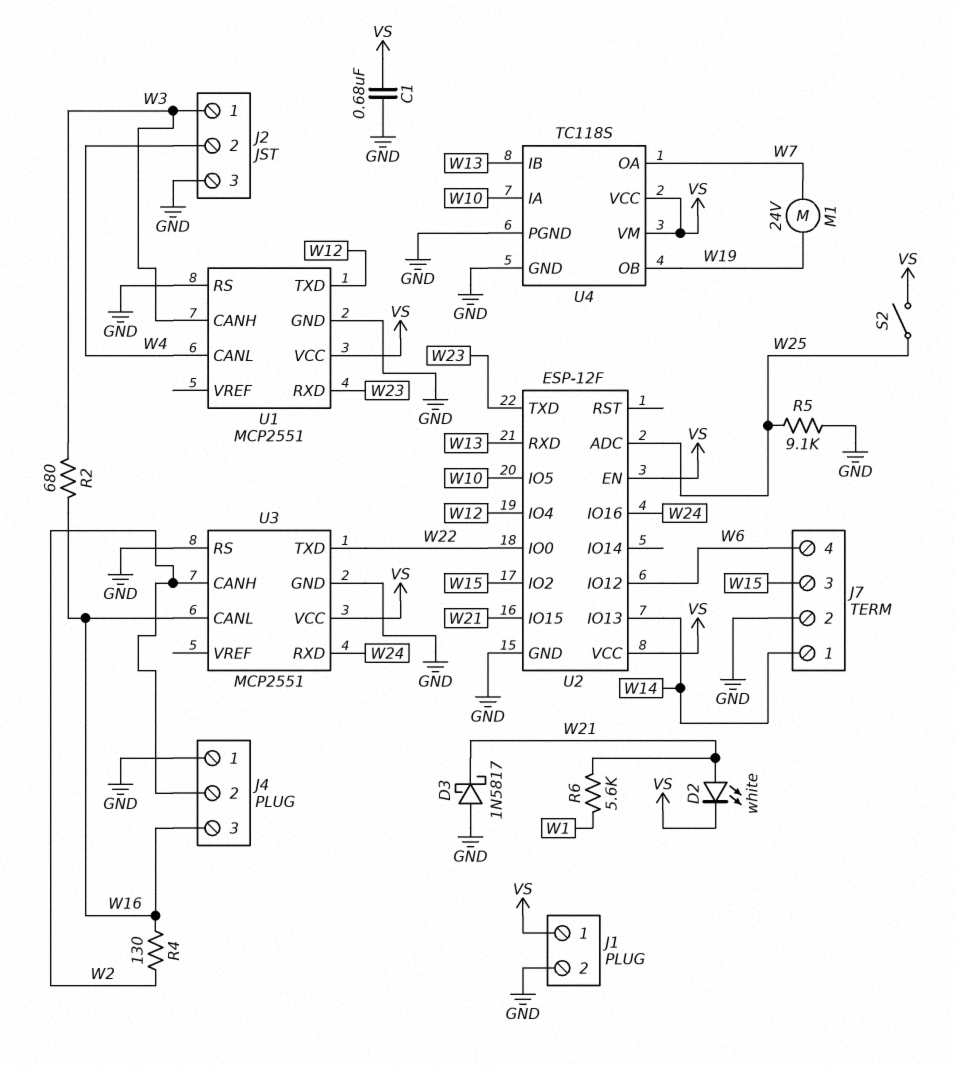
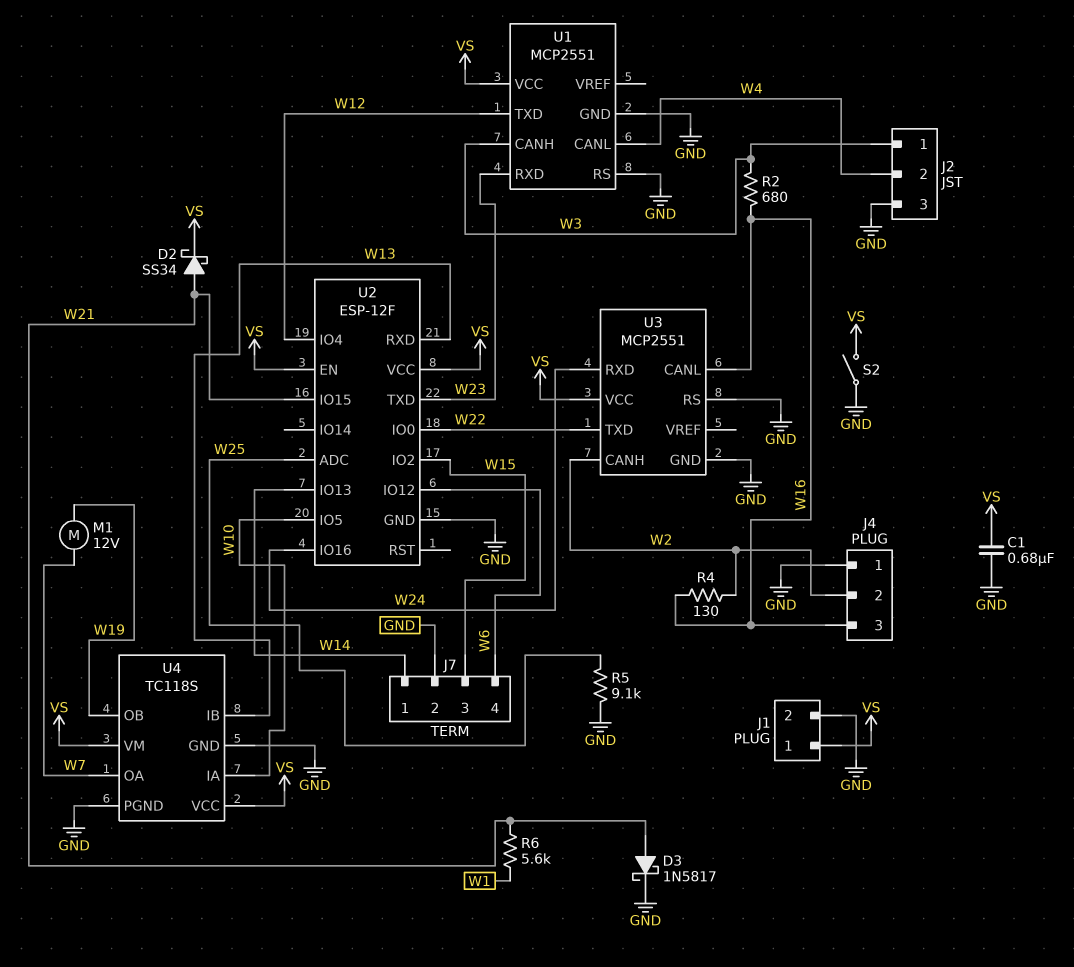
D2: LED white (A W21, K VS) -> schottky SS34 (A W21, K VS)
D3: schottky 1N5817 (A GND, K W21) -> schottky 1N5817 (A W21, K GND)
M1: motor 24V (W7, W19) -> motor 12V (W7, W19)
S2: switch (VS, W25) -> switch (GND, VS)

